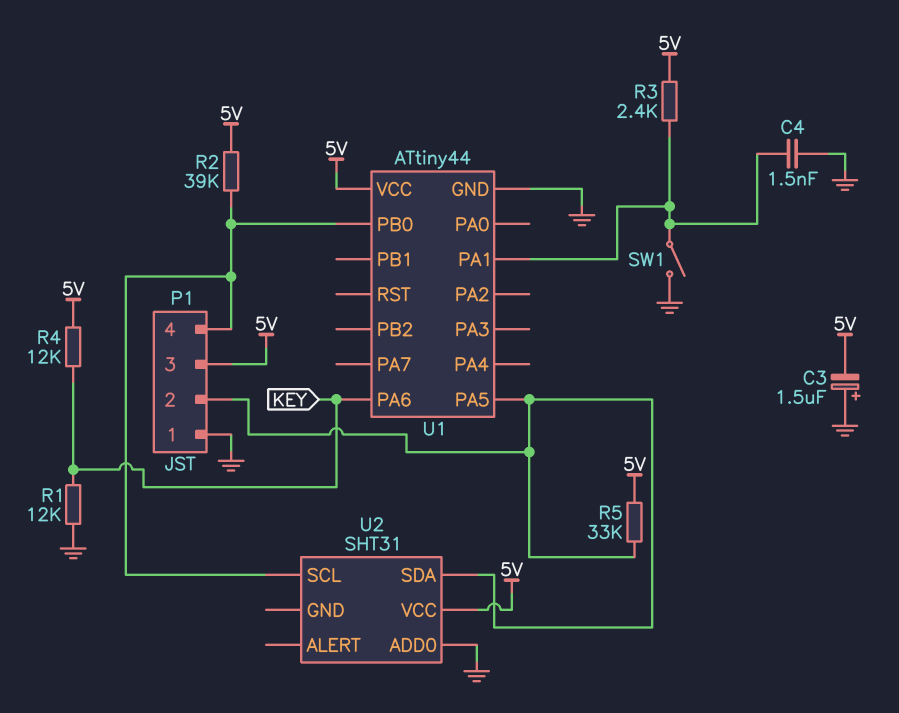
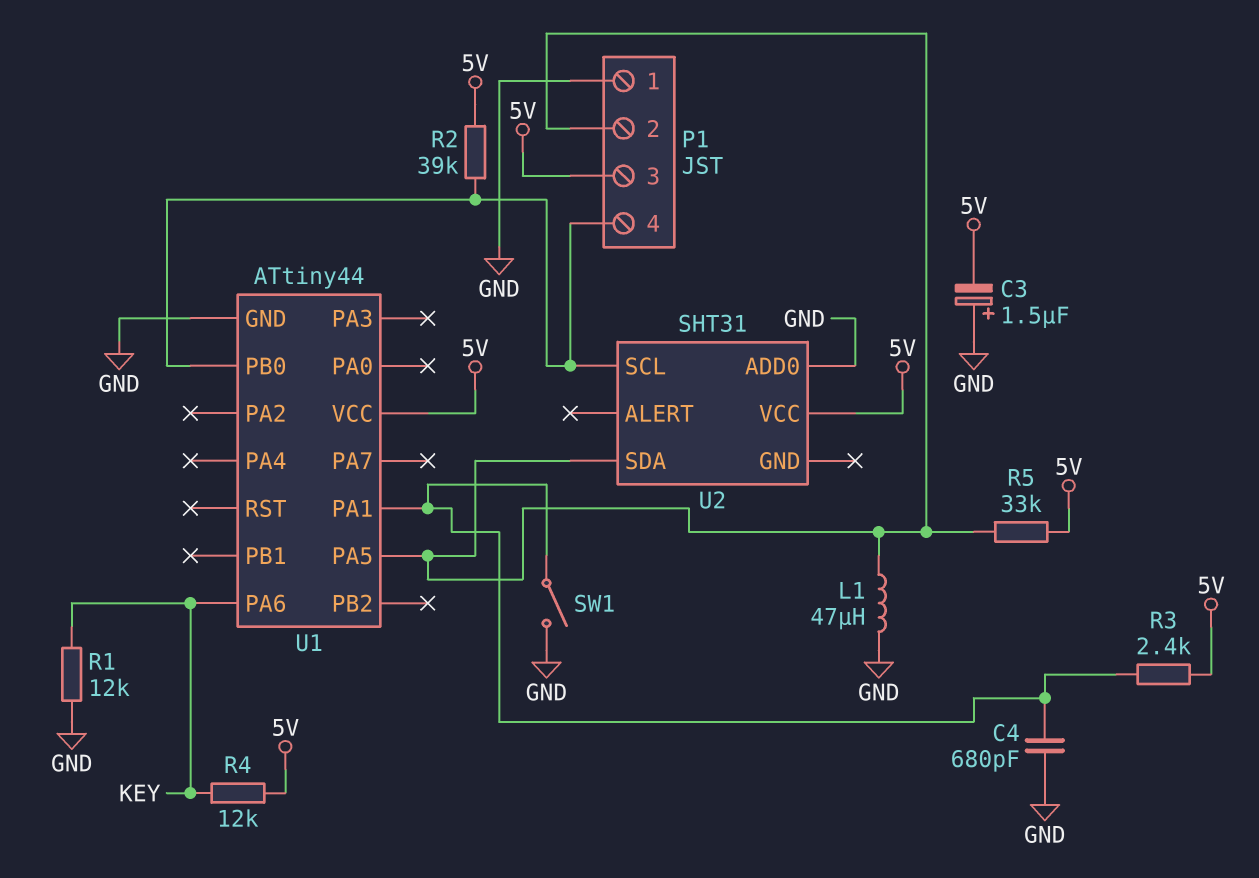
C4: 1.5nF (GND, U1/PA1) -> 680pF (GND, U1/PA1)
L1: none -> 47uH (GND, P1/2)

